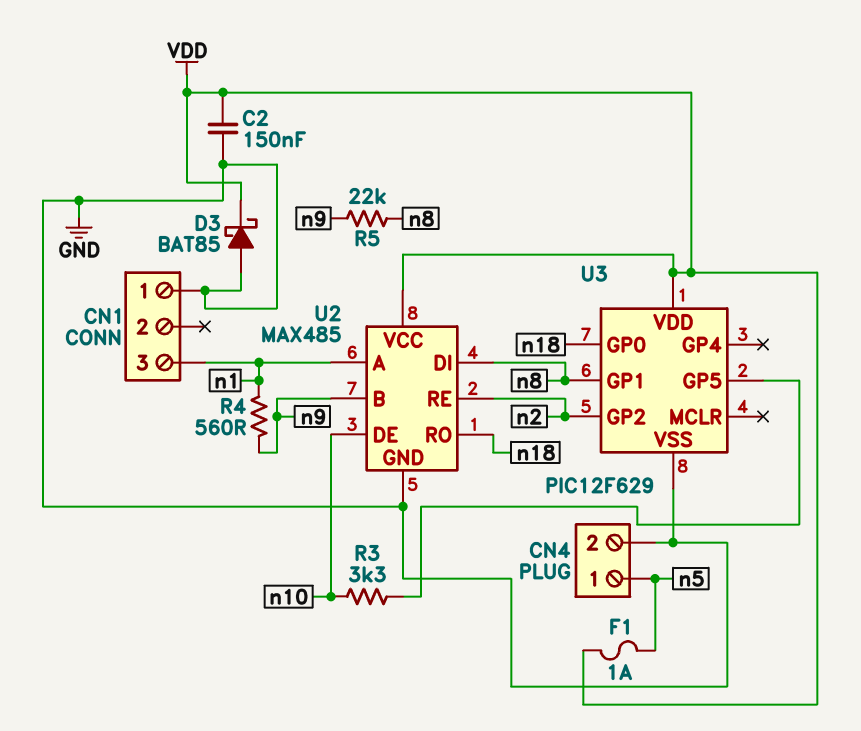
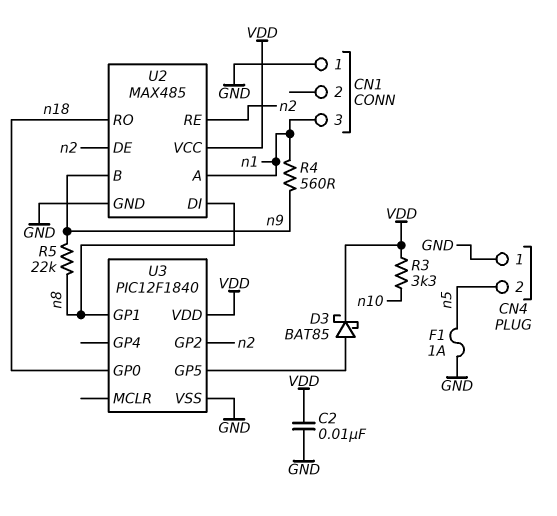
C2: 150nF (GND, VDD) -> 10nF (GND, VDD)
CN4 pin 1: n5 -> GND
CN4 pin 2: GND -> n5
D3: schottky BAT85 (A GND, K VDD) -> schottky BAT85 (A U3/GP5, K VDD)
F1: 1A (VDD, n5) -> 1A (GND, n5)
R3: 3.3k (U3/GP5, n10) -> 3.3k (VDD, n10)
U2 pin DE: n10 -> n2
U3: PIC12F629 -> PIC12F1840

